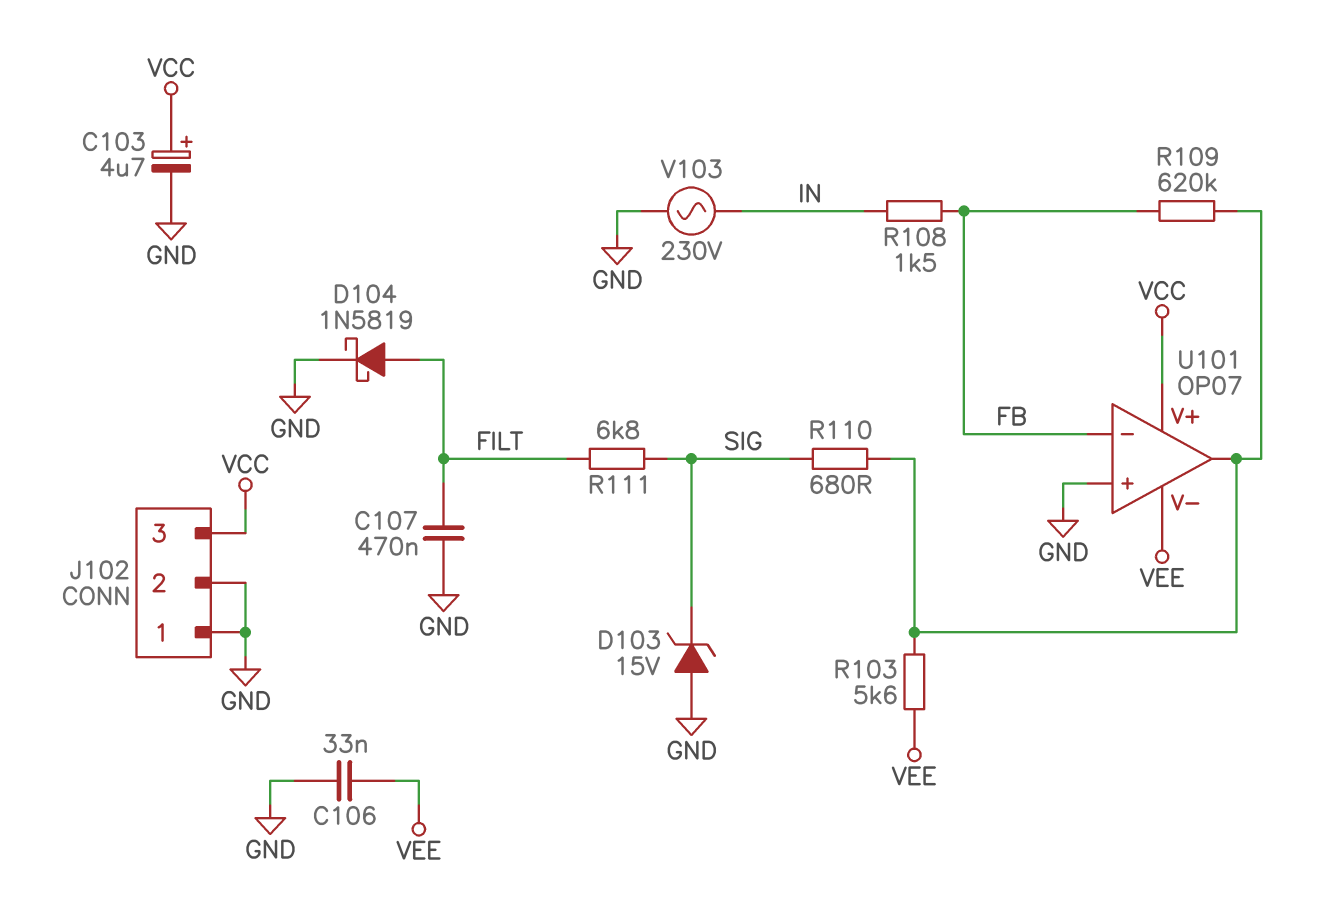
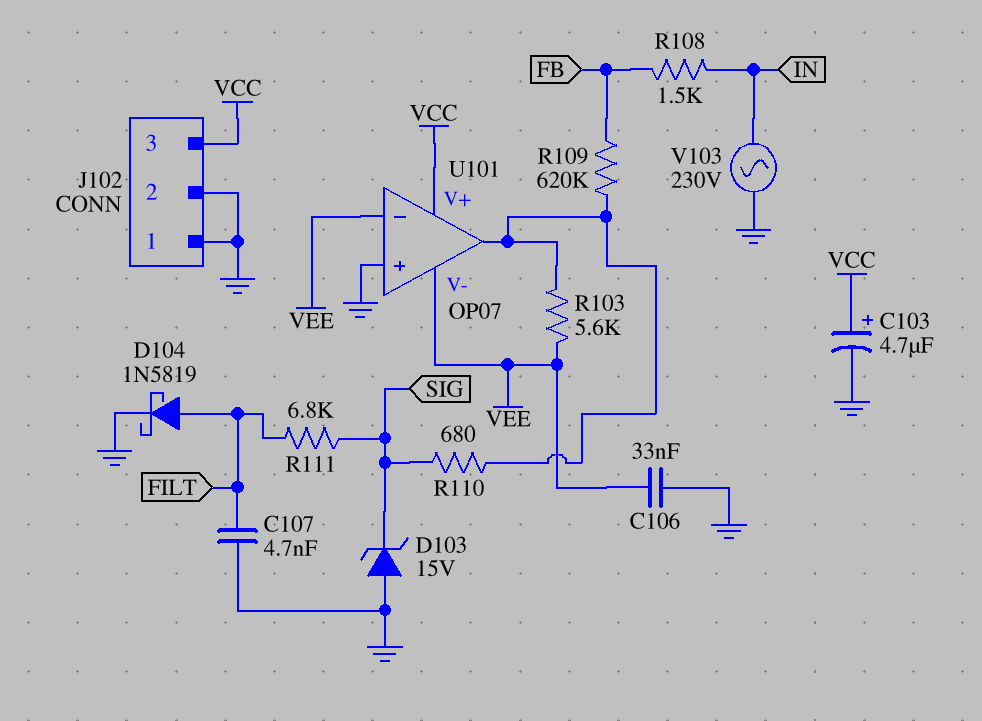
C107: 470nF (FILT, GND) -> 4.7nF (FILT, GND)
U101 pin in-: FB -> VEE

